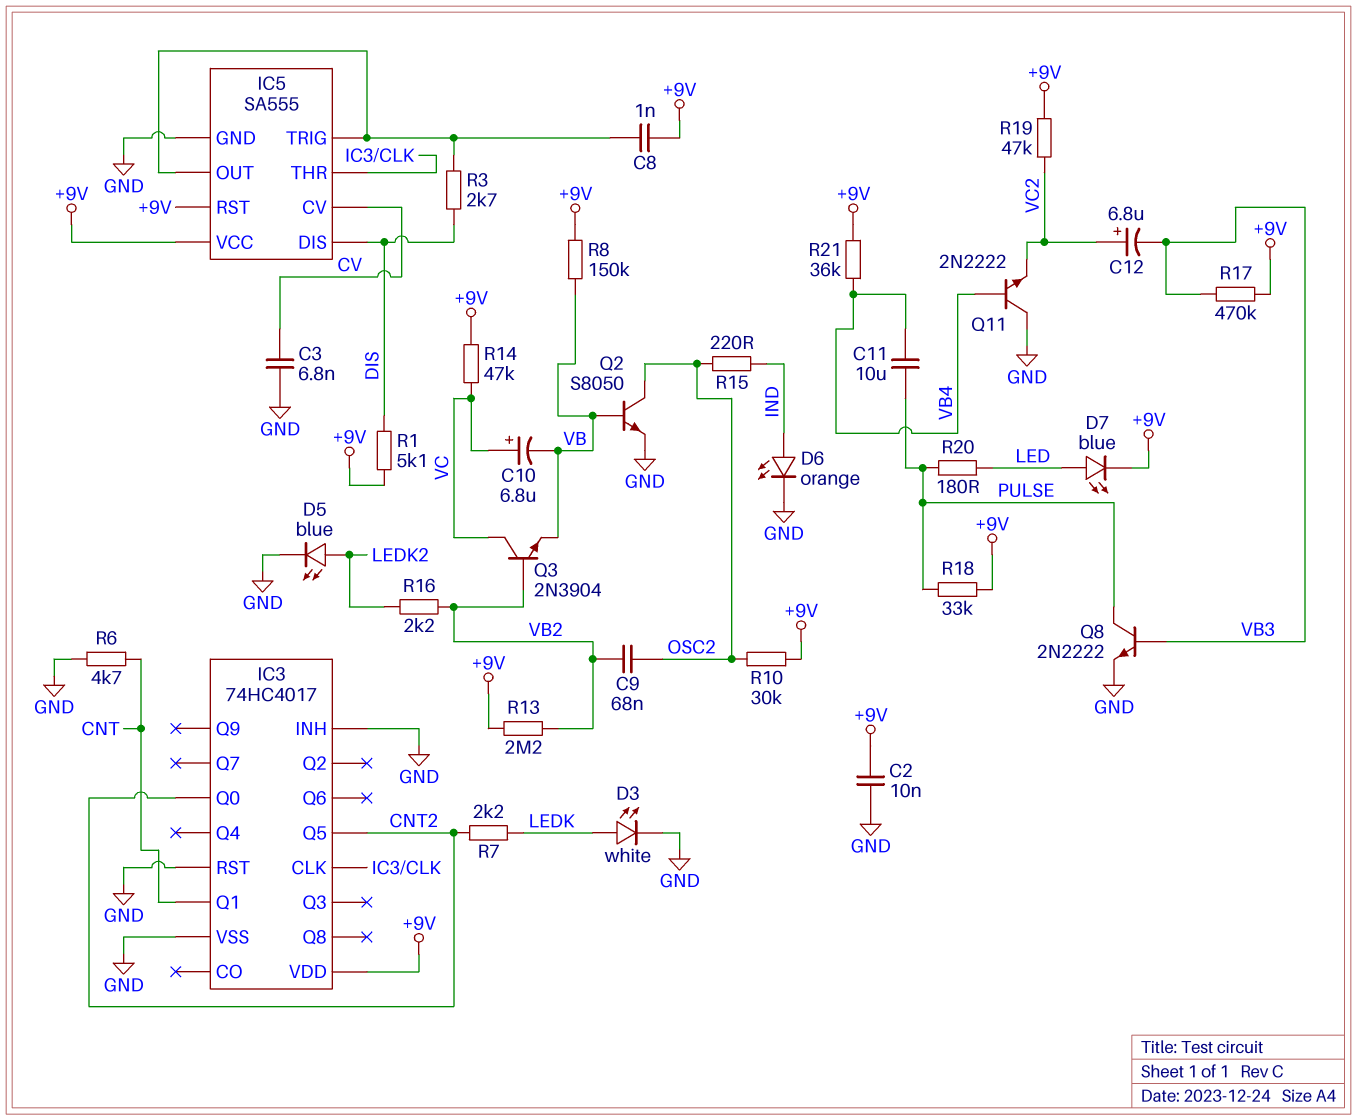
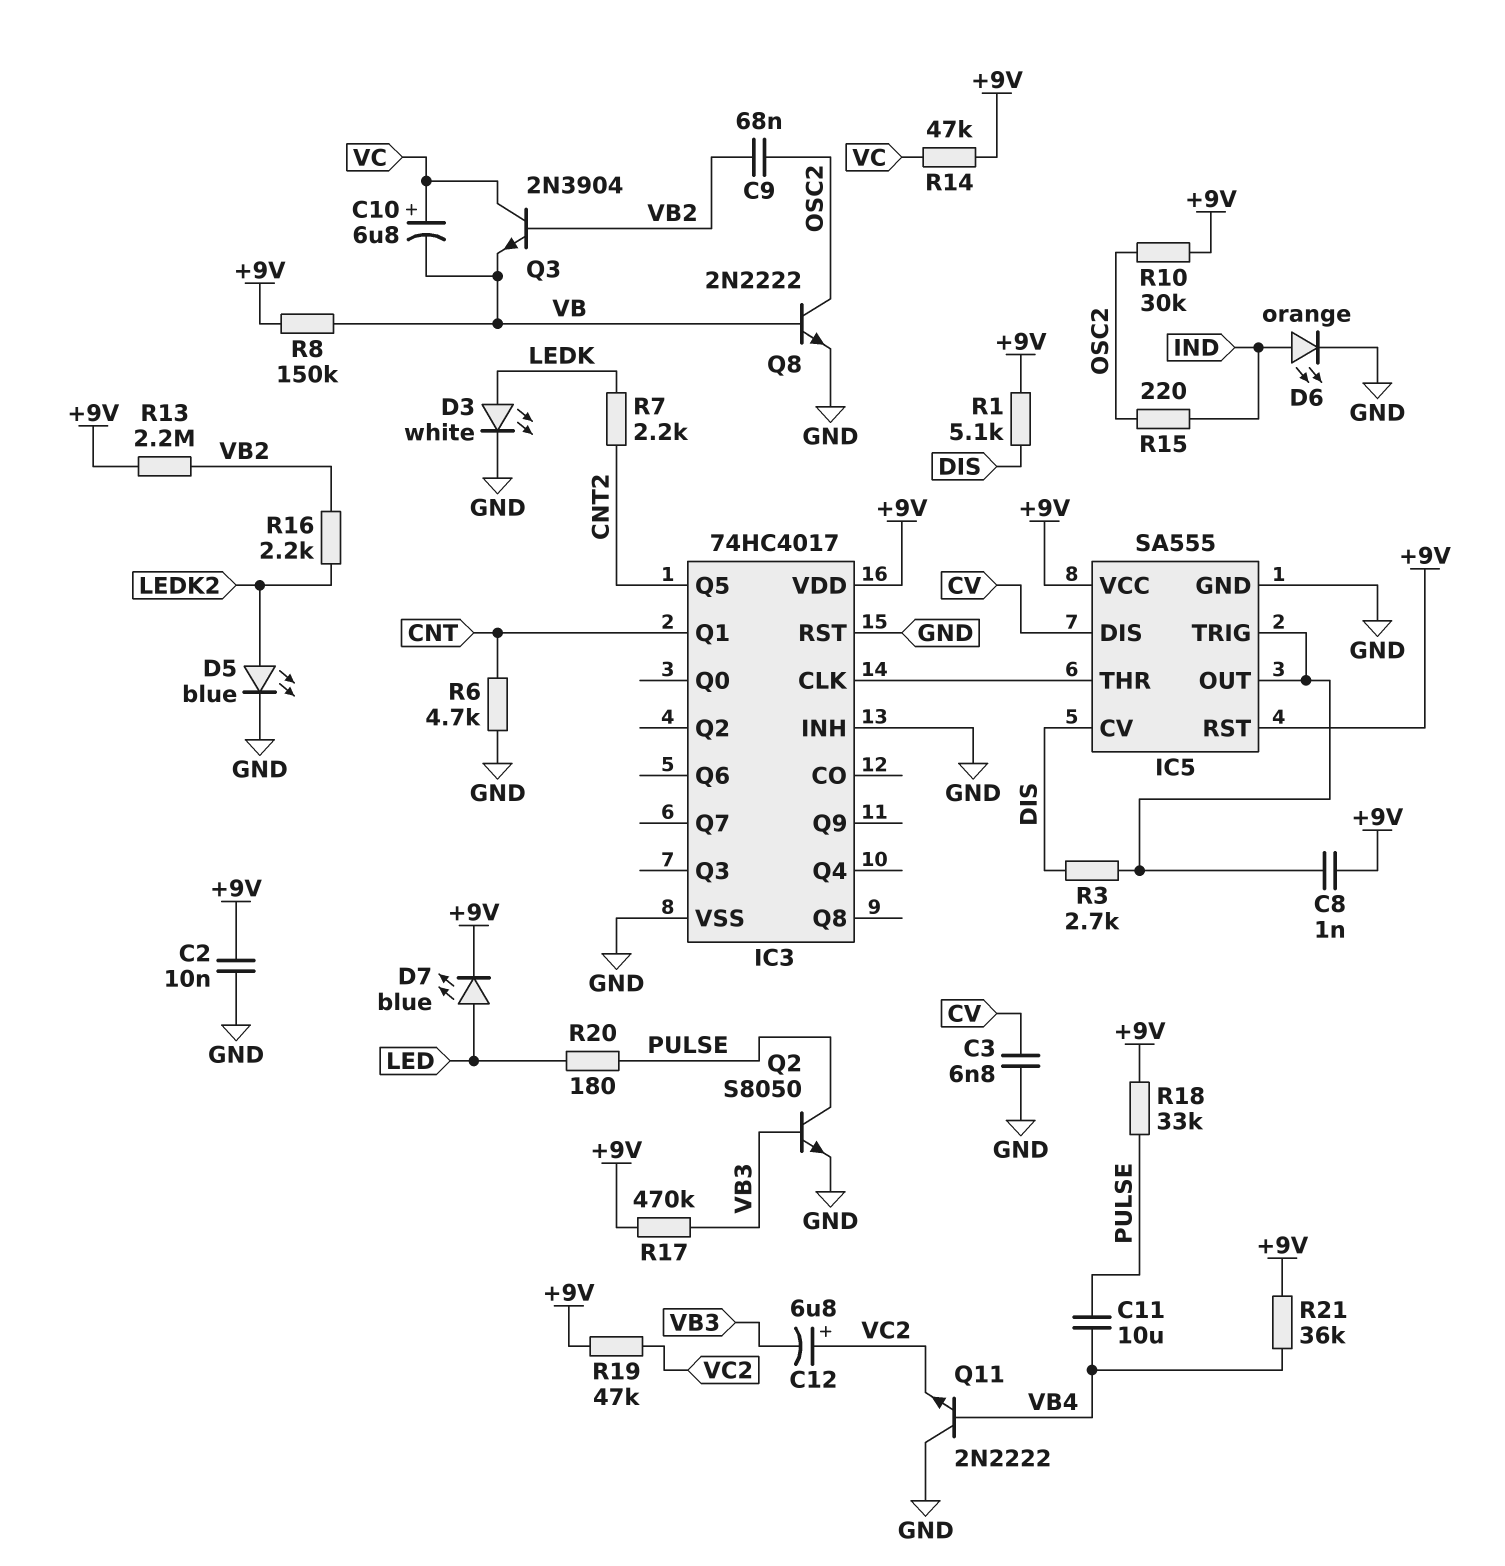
IC3 pin Q0: CNT2 -> none
IC5 pin CV: CV -> DIS
IC5 pin DIS: DIS -> CV
Q2: NPN S8050 (B VB, C OSC2, E GND) -> NPN S8050 (B VB3, C PULSE, E GND)
Q8: NPN 2N2222 (B VB3, C PULSE, E GND) -> NPN 2N2222 (B VB, C OSC2, E GND)

